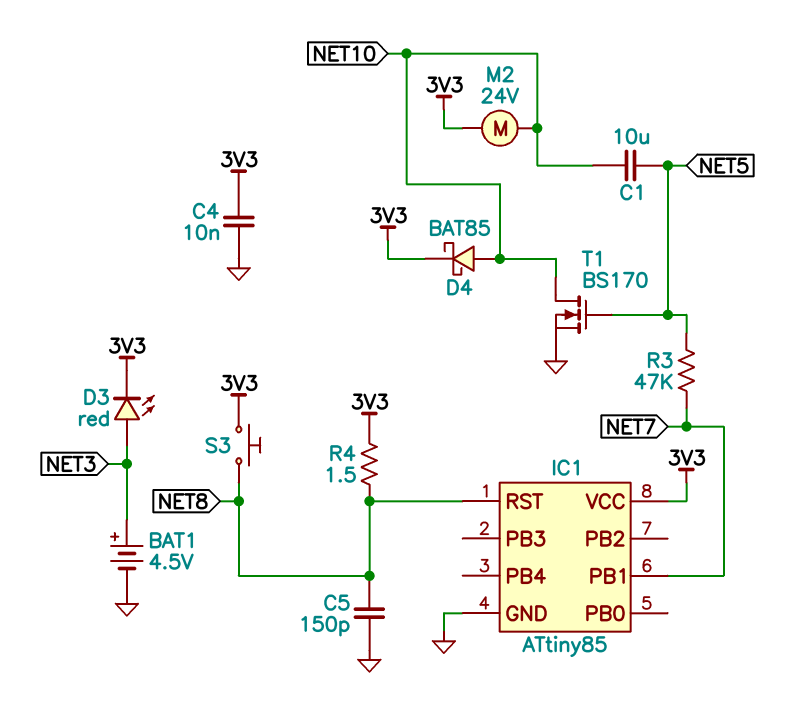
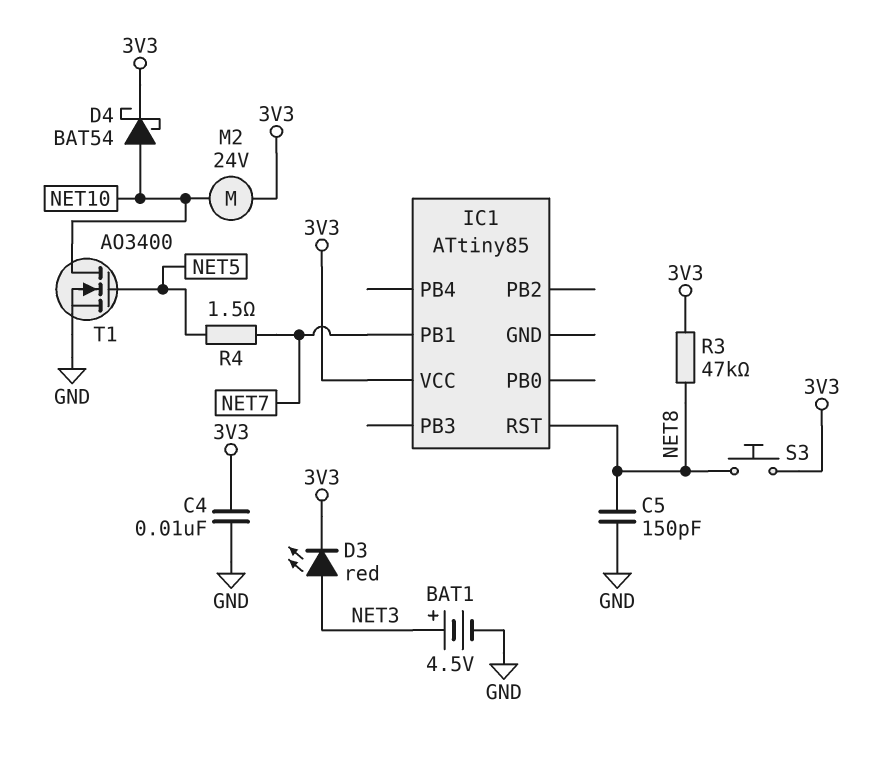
C1: 10uF (NET5, NET10) -> none
D4: schottky BAT85 (A NET10, K 3V3) -> schottky BAT54 (A NET10, K 3V3)
IC1 pin GND: GND -> none
R3: 47k (NET5, NET7) -> 47k (3V3, NET8)
R4: 1.5 (3V3, NET8) -> 1.5 (NET5, NET7)
T1: NMOS BS170 (G NET5, D NET10, S GND) -> NMOS AO3400 (G NET5, D NET10, S GND)

